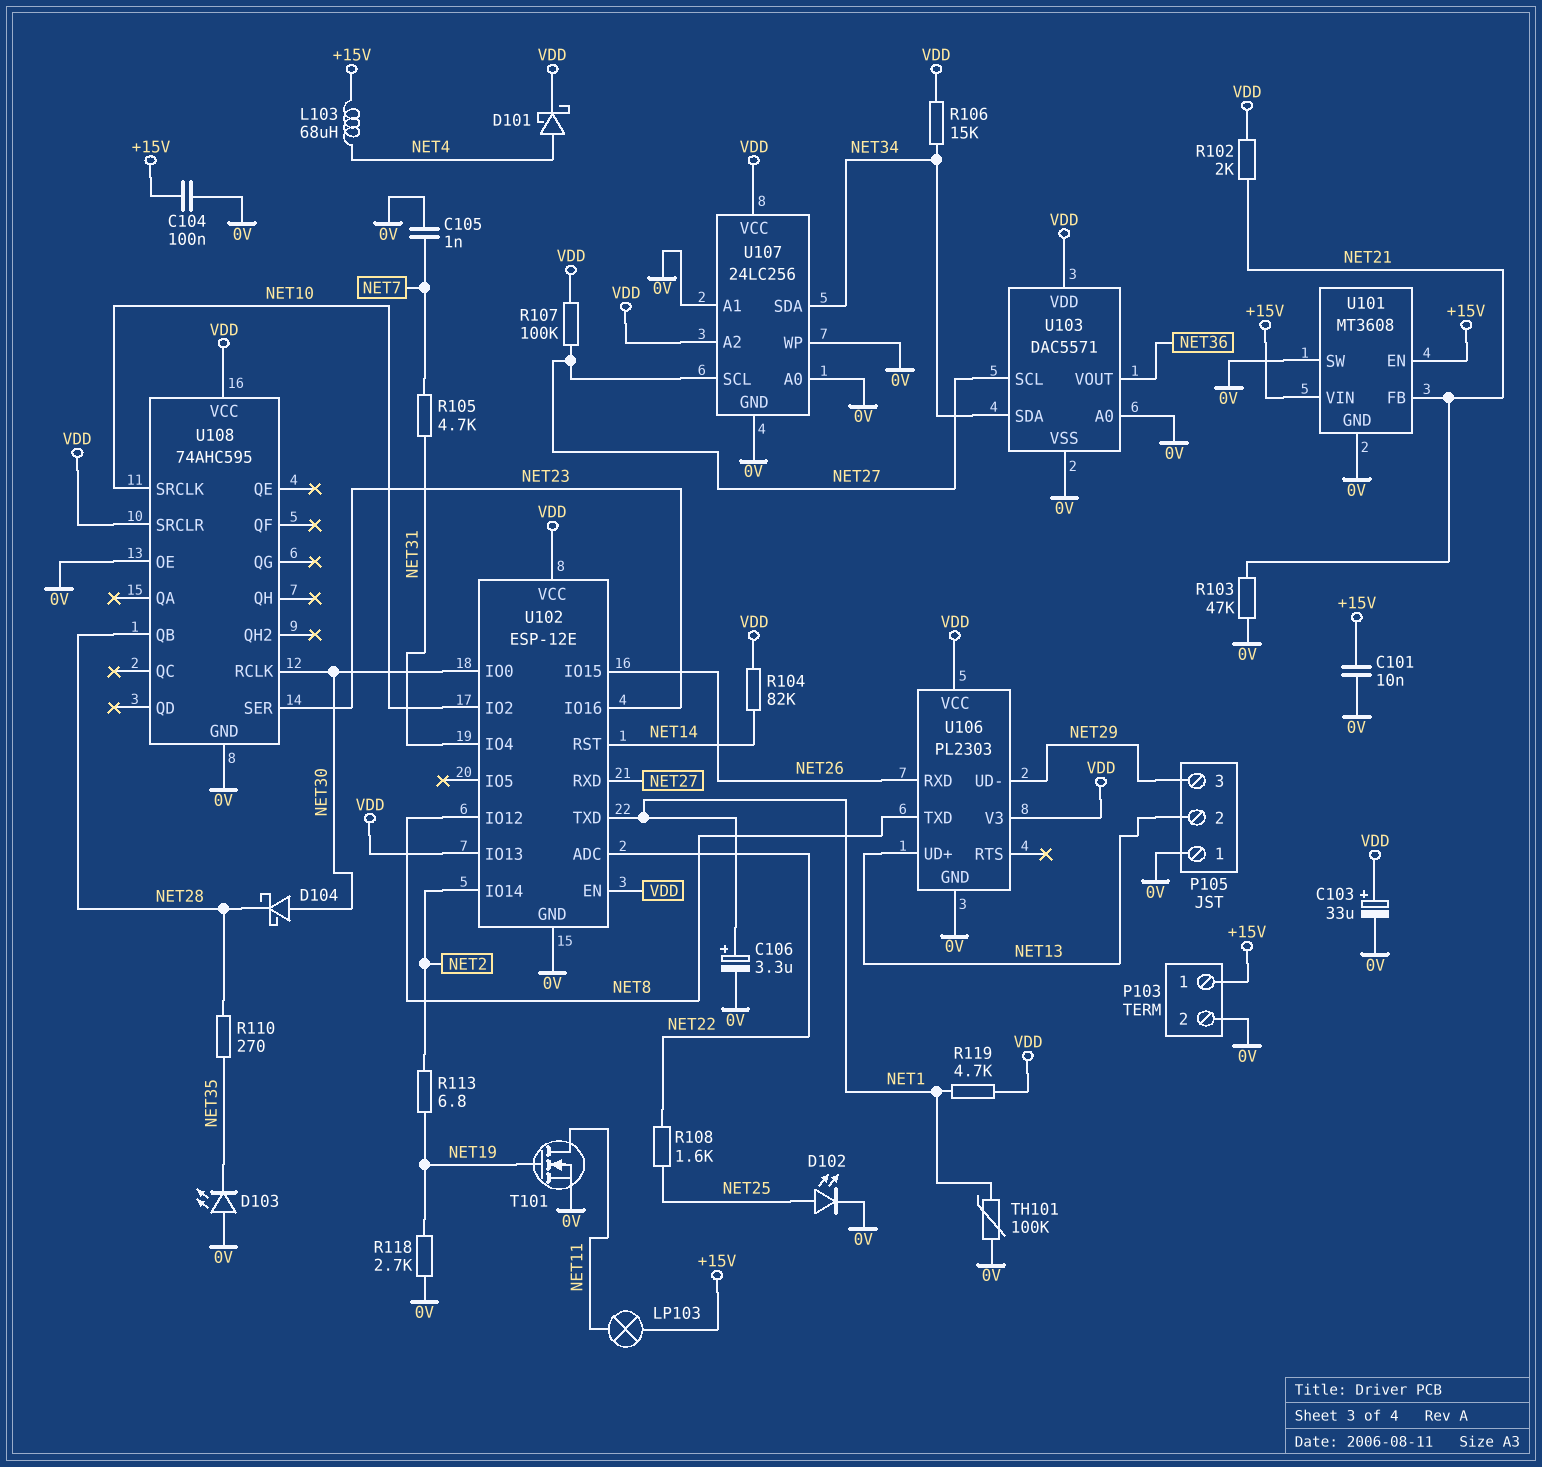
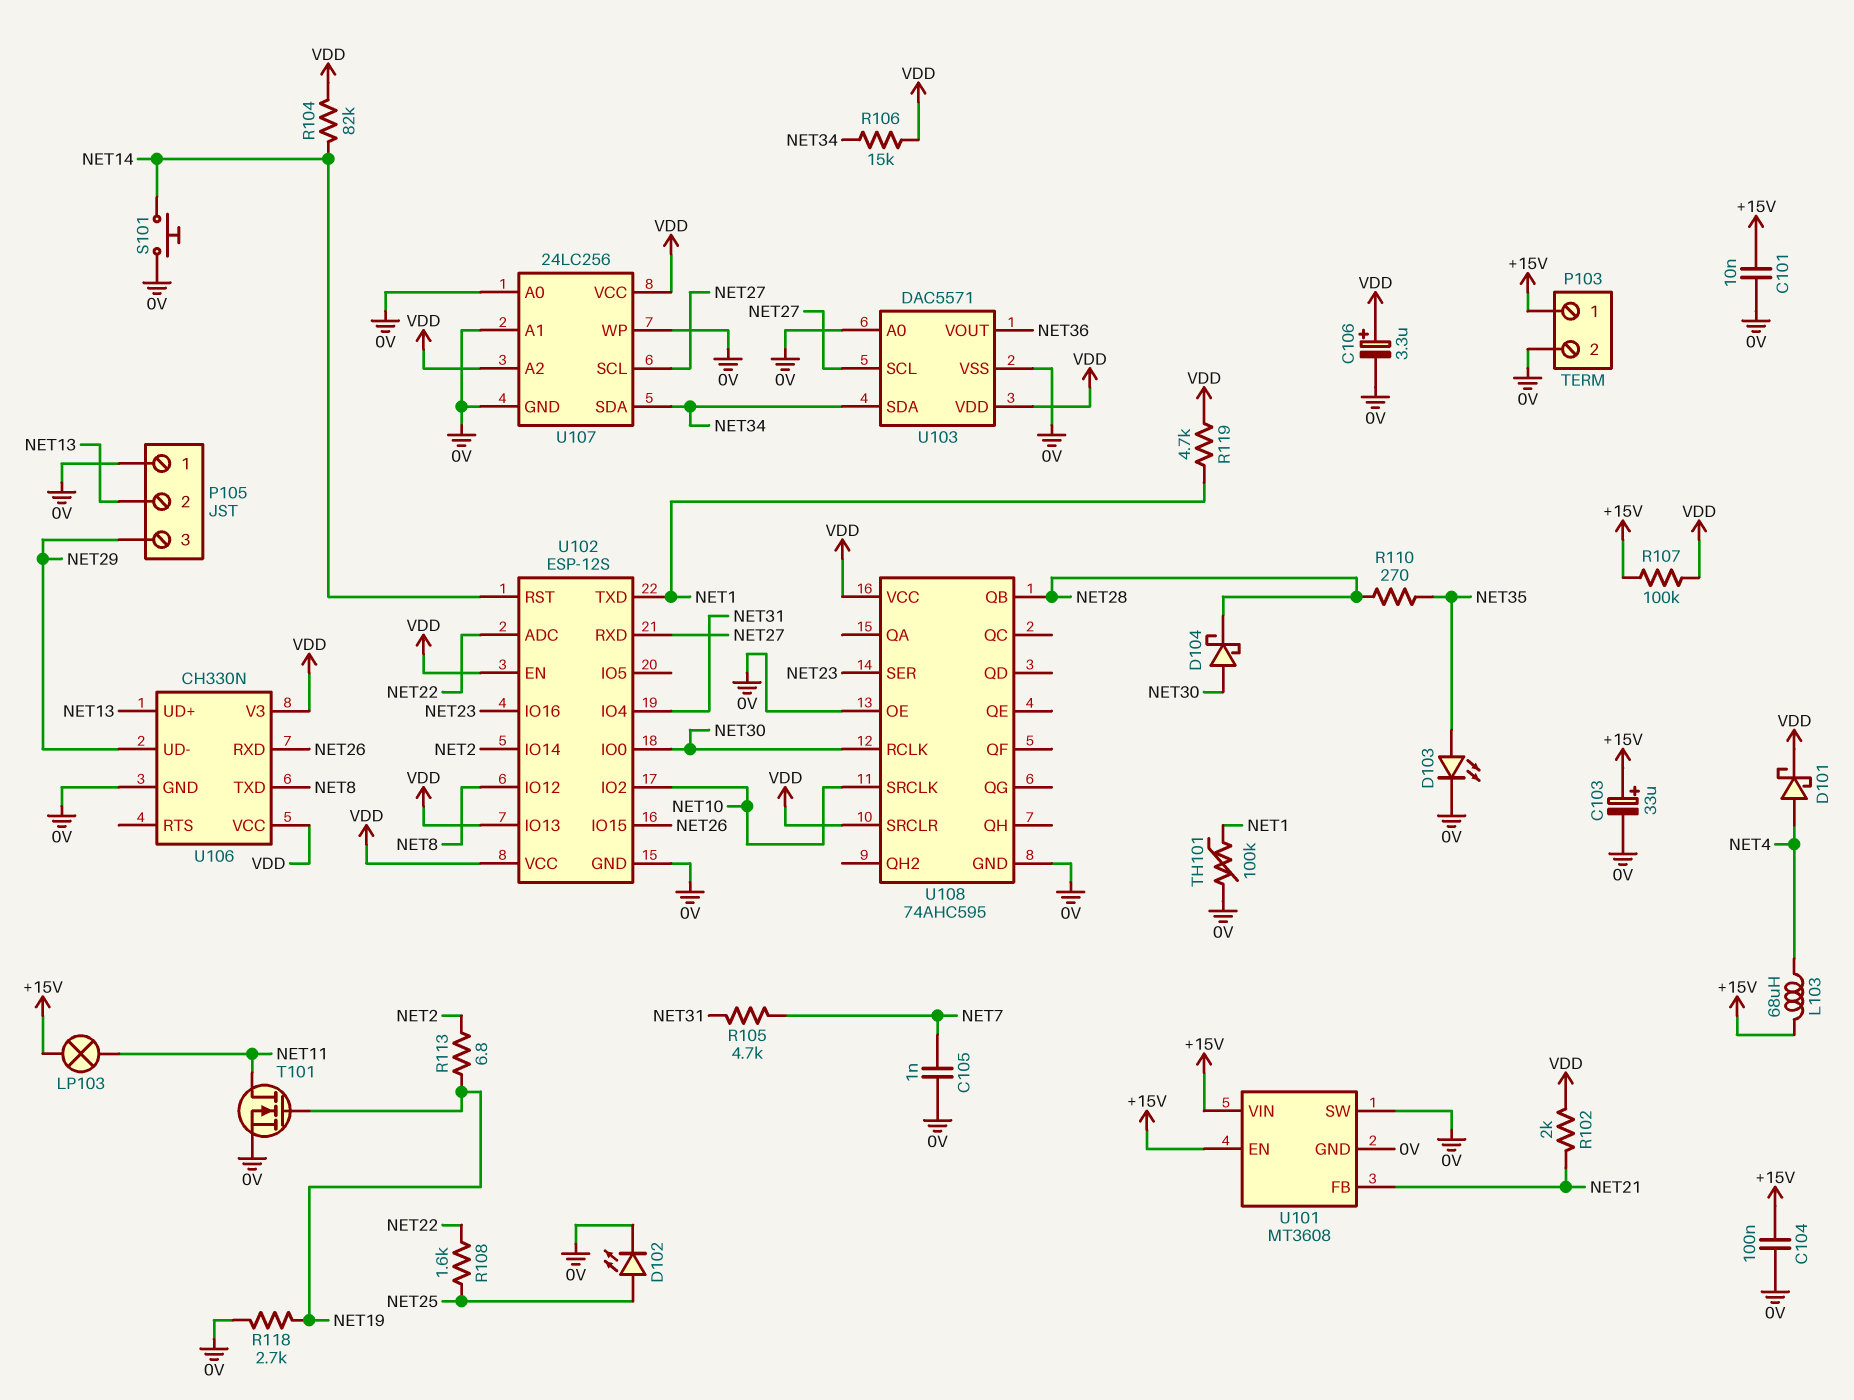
C103: 33uF (plus VDD, minus 0V) -> 33uF (plus +15V, minus 0V)
C106: 3.3uF (plus NET1, minus 0V) -> 3.3uF (plus VDD, minus 0V)
D103: LED (A 0V, K NET35) -> LED (A NET35, K 0V)
R103: 47k (0V, NET21) -> none
R107: 100k (NET27, VDD) -> 100k (+15V, VDD)
S101: none -> button (0V, NET14)
U102: ESP-12E -> ESP-12S
U106: PL2303 -> CH330N

